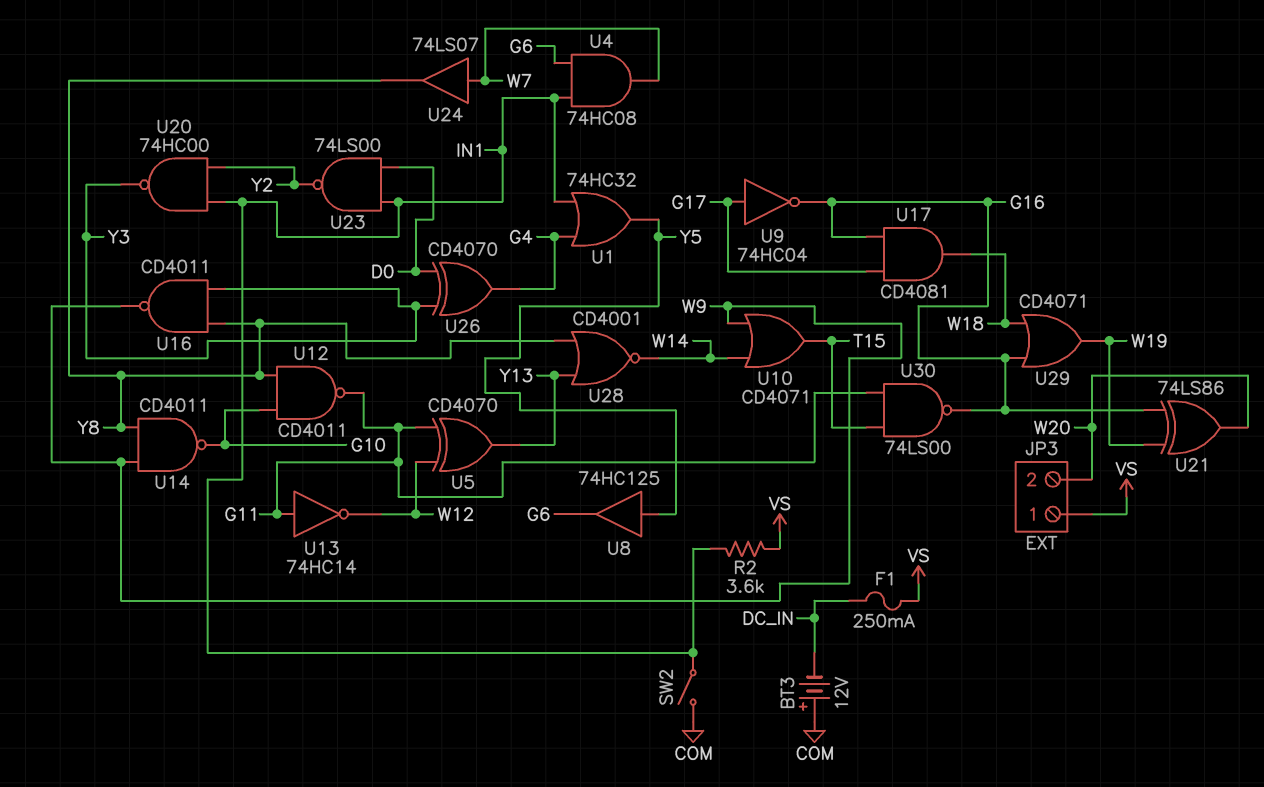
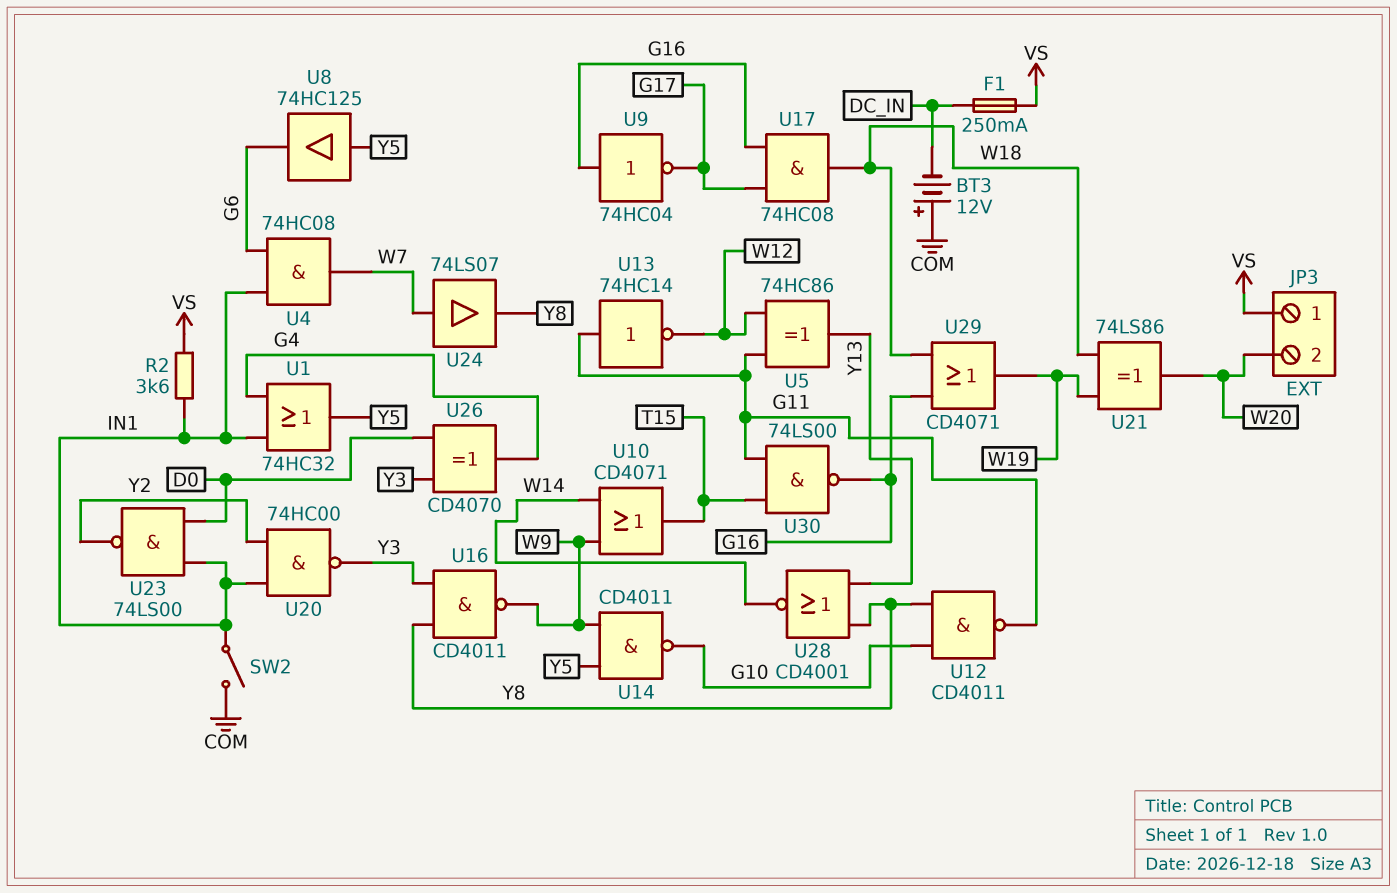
U5: XOR CD4070 (in G11, in W12, out Y13) -> XOR 74HC86 (in G11, in W12, out Y13)
U9: NOT 74HC04 (in G17, out G16) -> NOT 74HC04 (in G16, out G17)
U14: NAND CD4011 (in W9, in Y8, out G10) -> NAND CD4011 (in W9, in Y5, out G10)
U17: AND CD4081 (in G16, in G17, out W18) -> AND 74HC08 (in G16, in G17, out W18)
U21: XOR 74LS86 (in G16, in W19, out W20) -> XOR 74LS86 (in W18, in W19, out W20)

